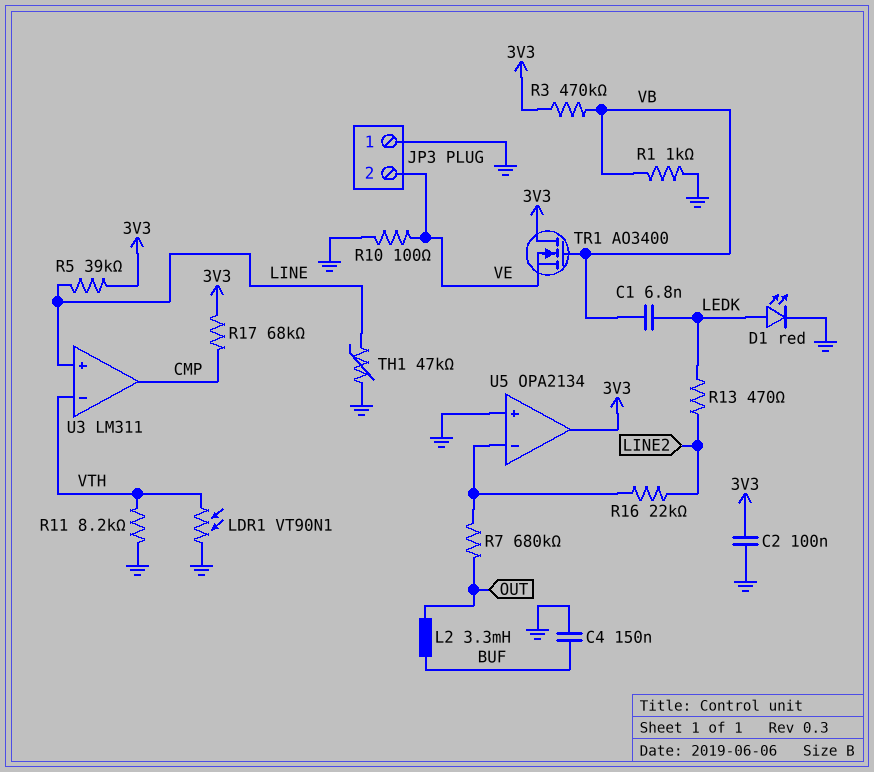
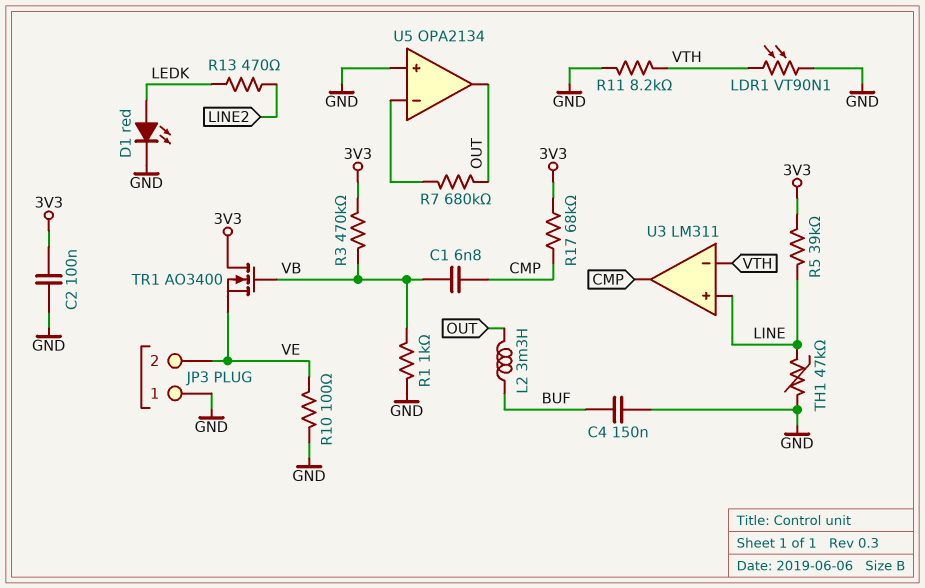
C1: 6.8nF (LEDK, VB) -> 6.8nF (CMP, VB)
R16: 22k (LINE2, U5/in-) -> none
U5 pin out: 3V3 -> OUT

